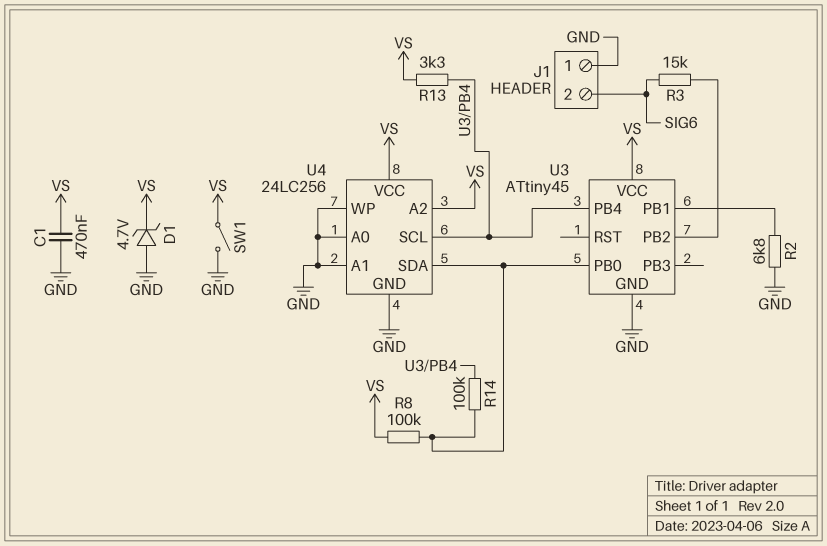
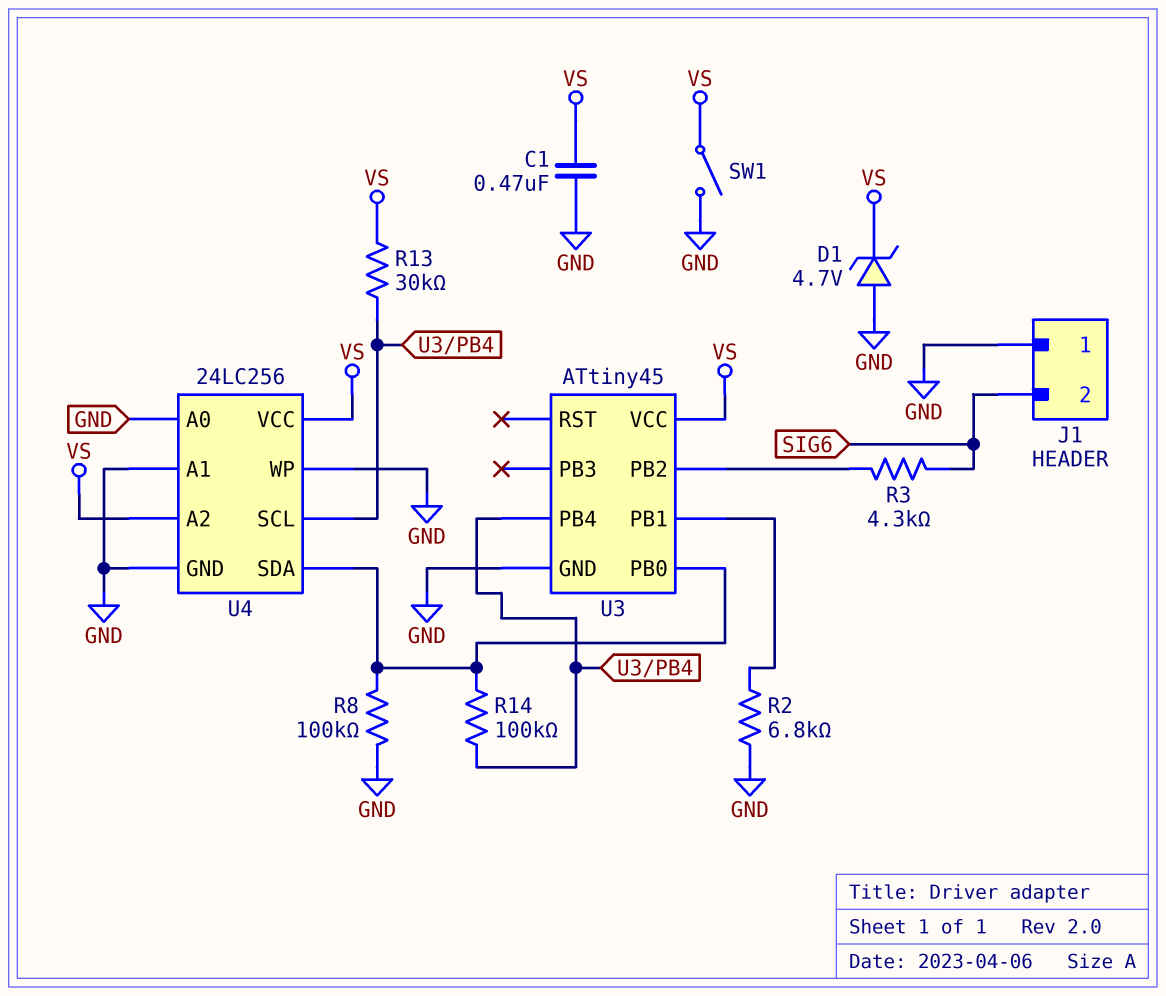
R3: 15k (SIG6, U3/PB2) -> 4.3k (SIG6, U3/PB2)
R8: 100k (U3/PB0, VS) -> 100k (GND, U3/PB0)
R13: 3.3k (U3/PB4, VS) -> 30k (U3/PB4, VS)

